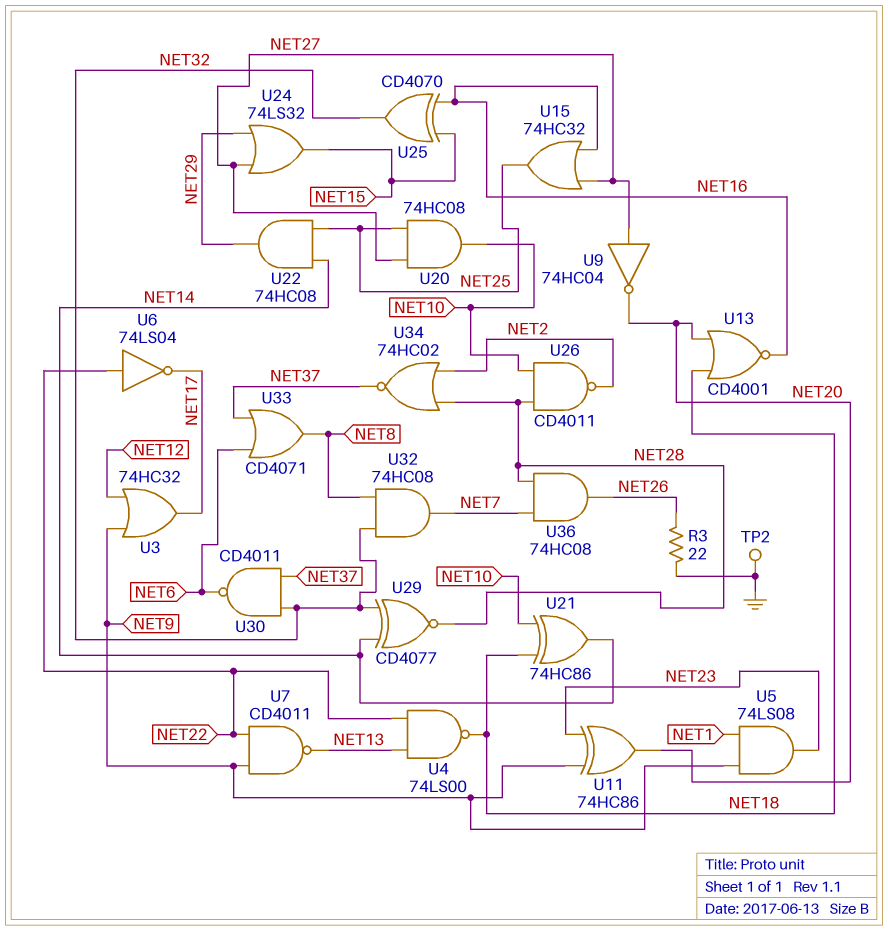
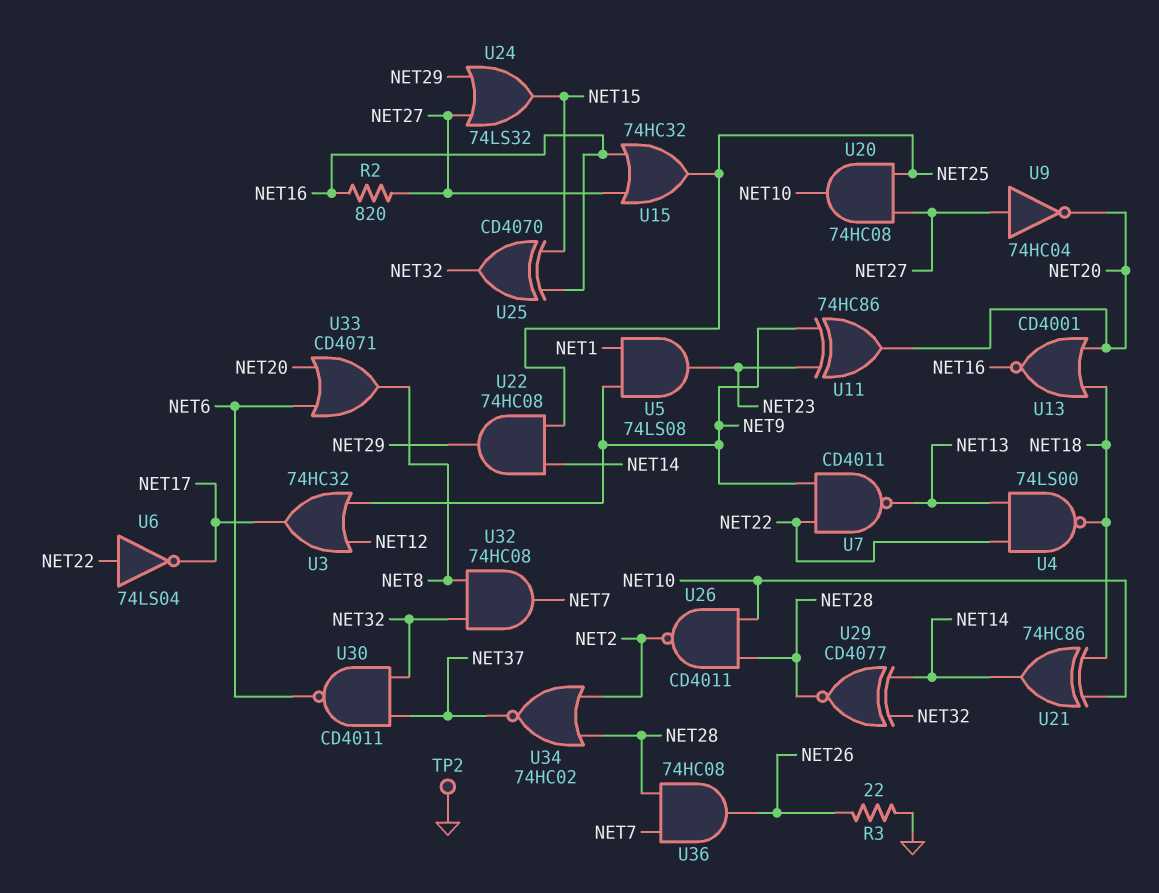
R2: none -> 820 (NET16, NET27)
U33: OR CD4071 (in NET6, in NET37, out NET8) -> OR CD4071 (in NET6, in NET20, out NET8)

